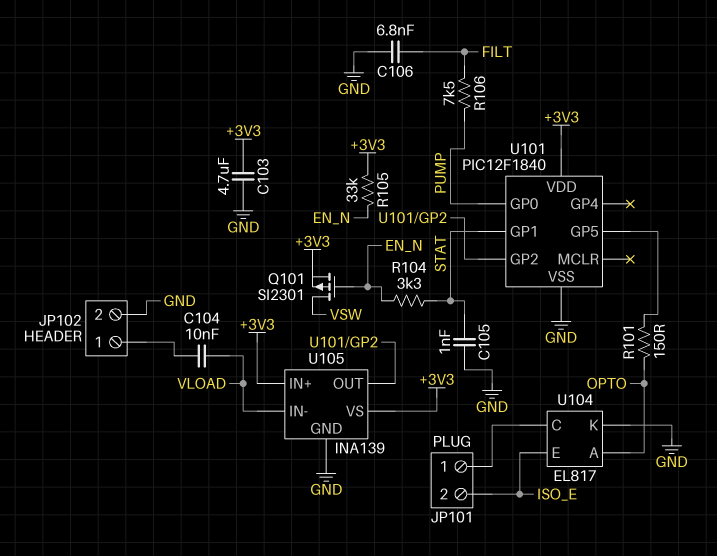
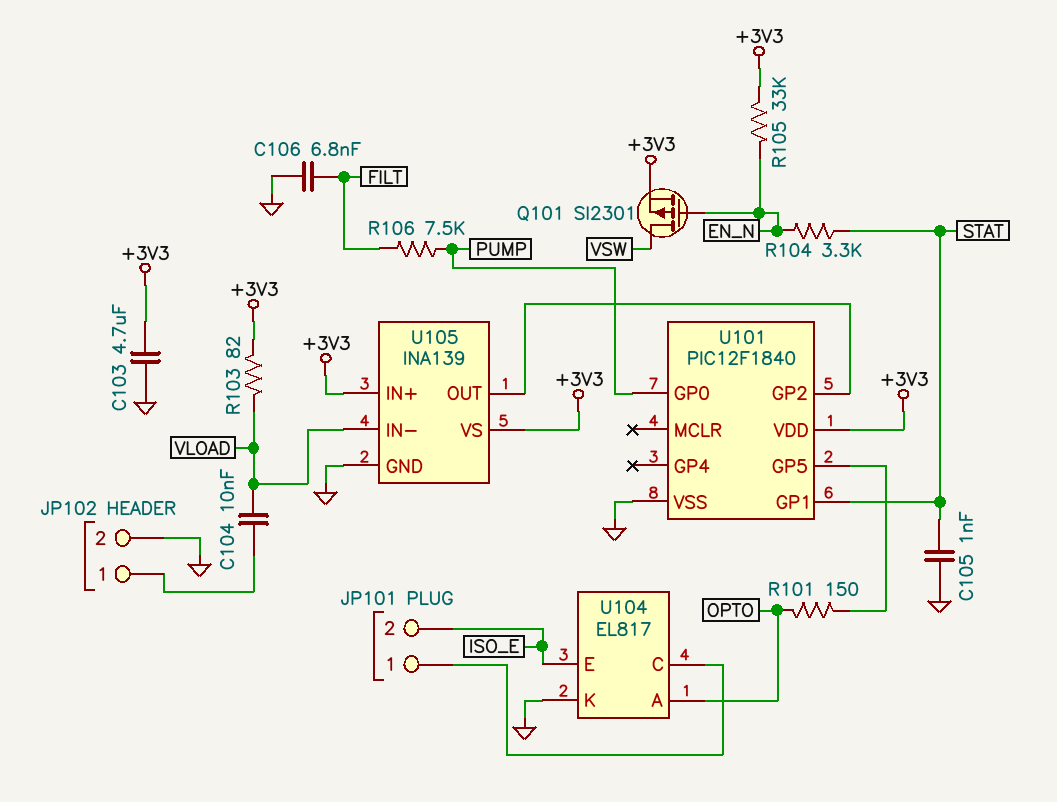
R103: none -> 82 (+3V3, VLOAD)

